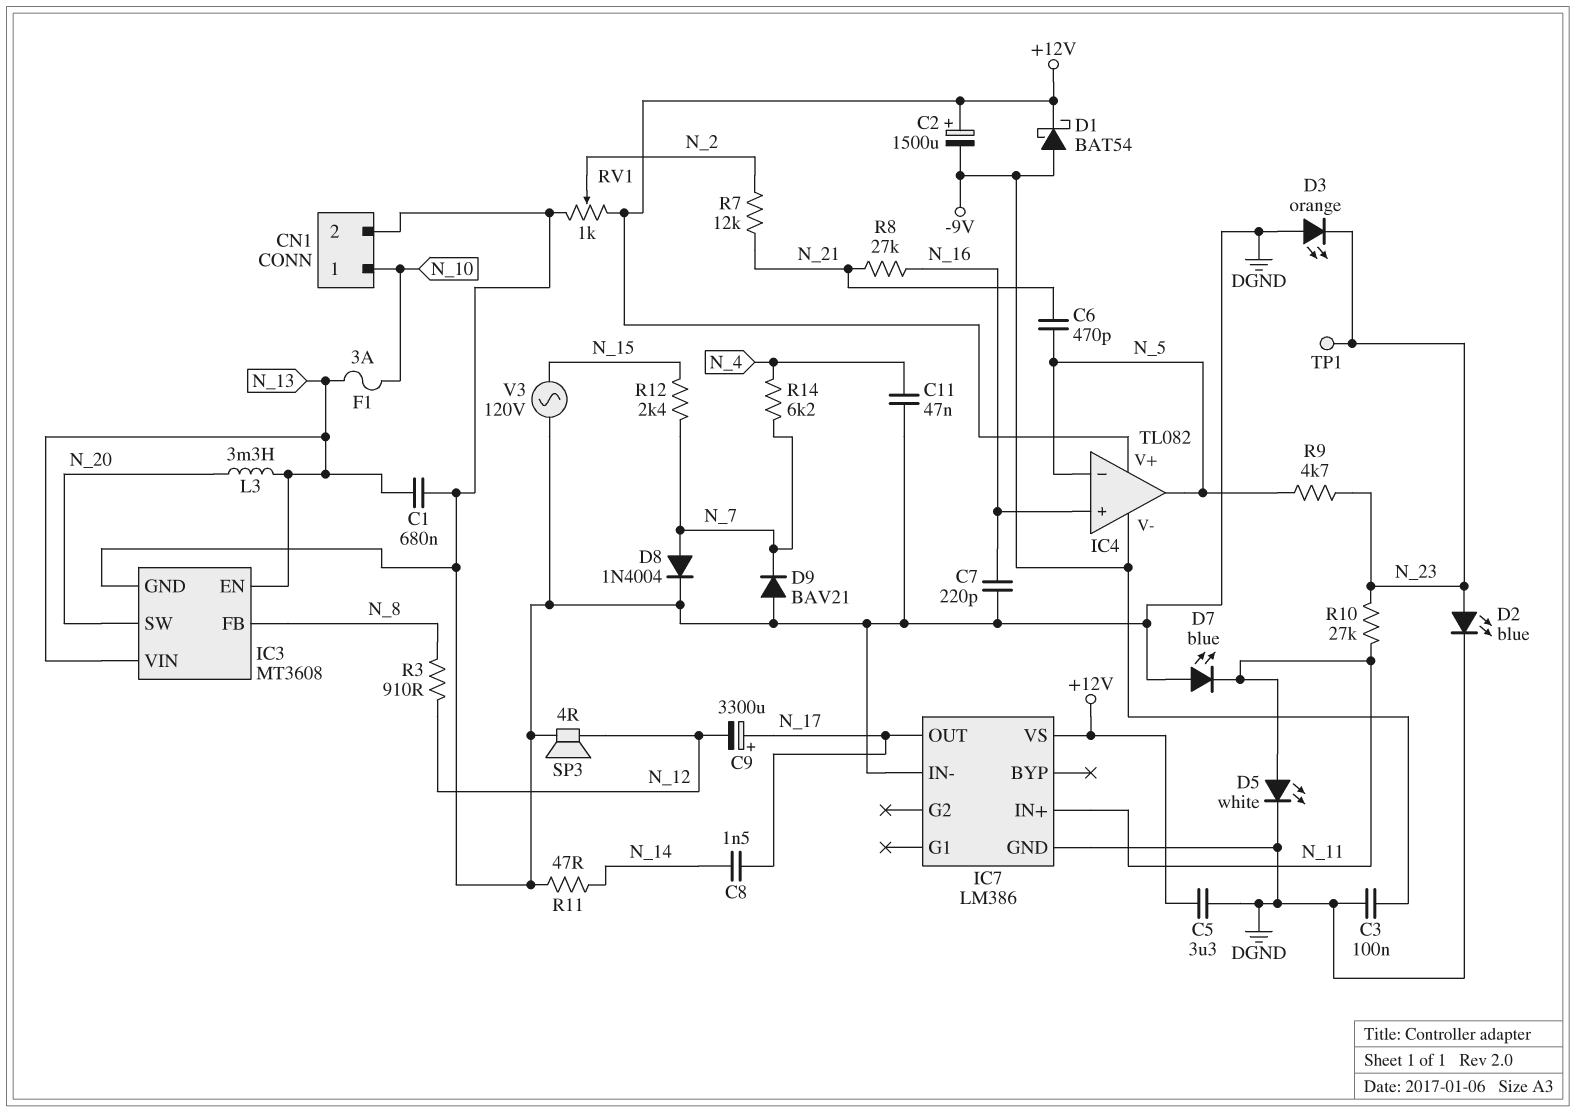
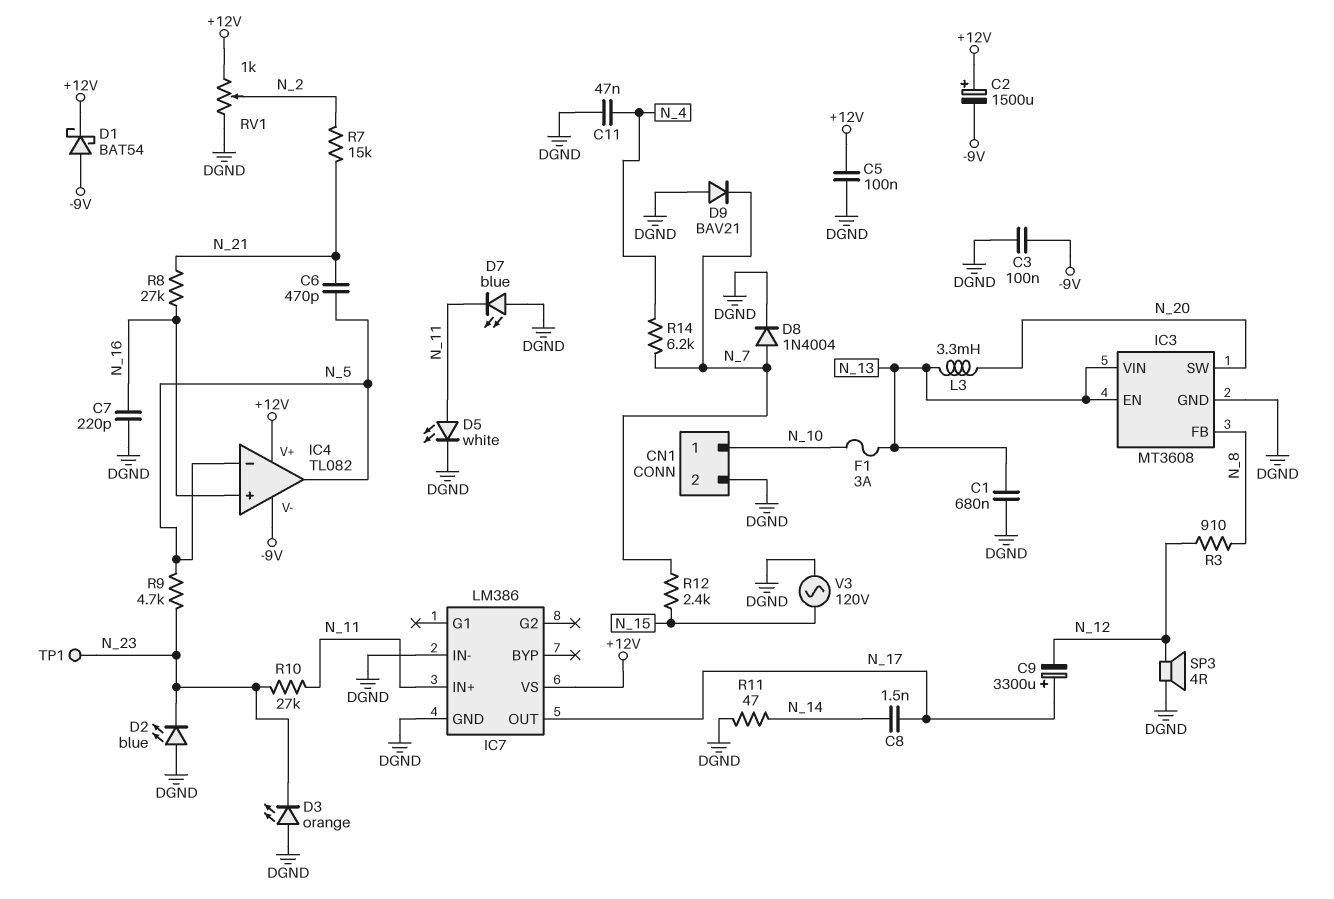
C5: 3.3uF (+12V, DGND) -> 100nF (+12V, DGND)
D2: LED blue (A N_23, K DGND) -> LED blue (A DGND, K N_23)
R7: 12k (N_2, N_21) -> 15k (N_2, N_21)

